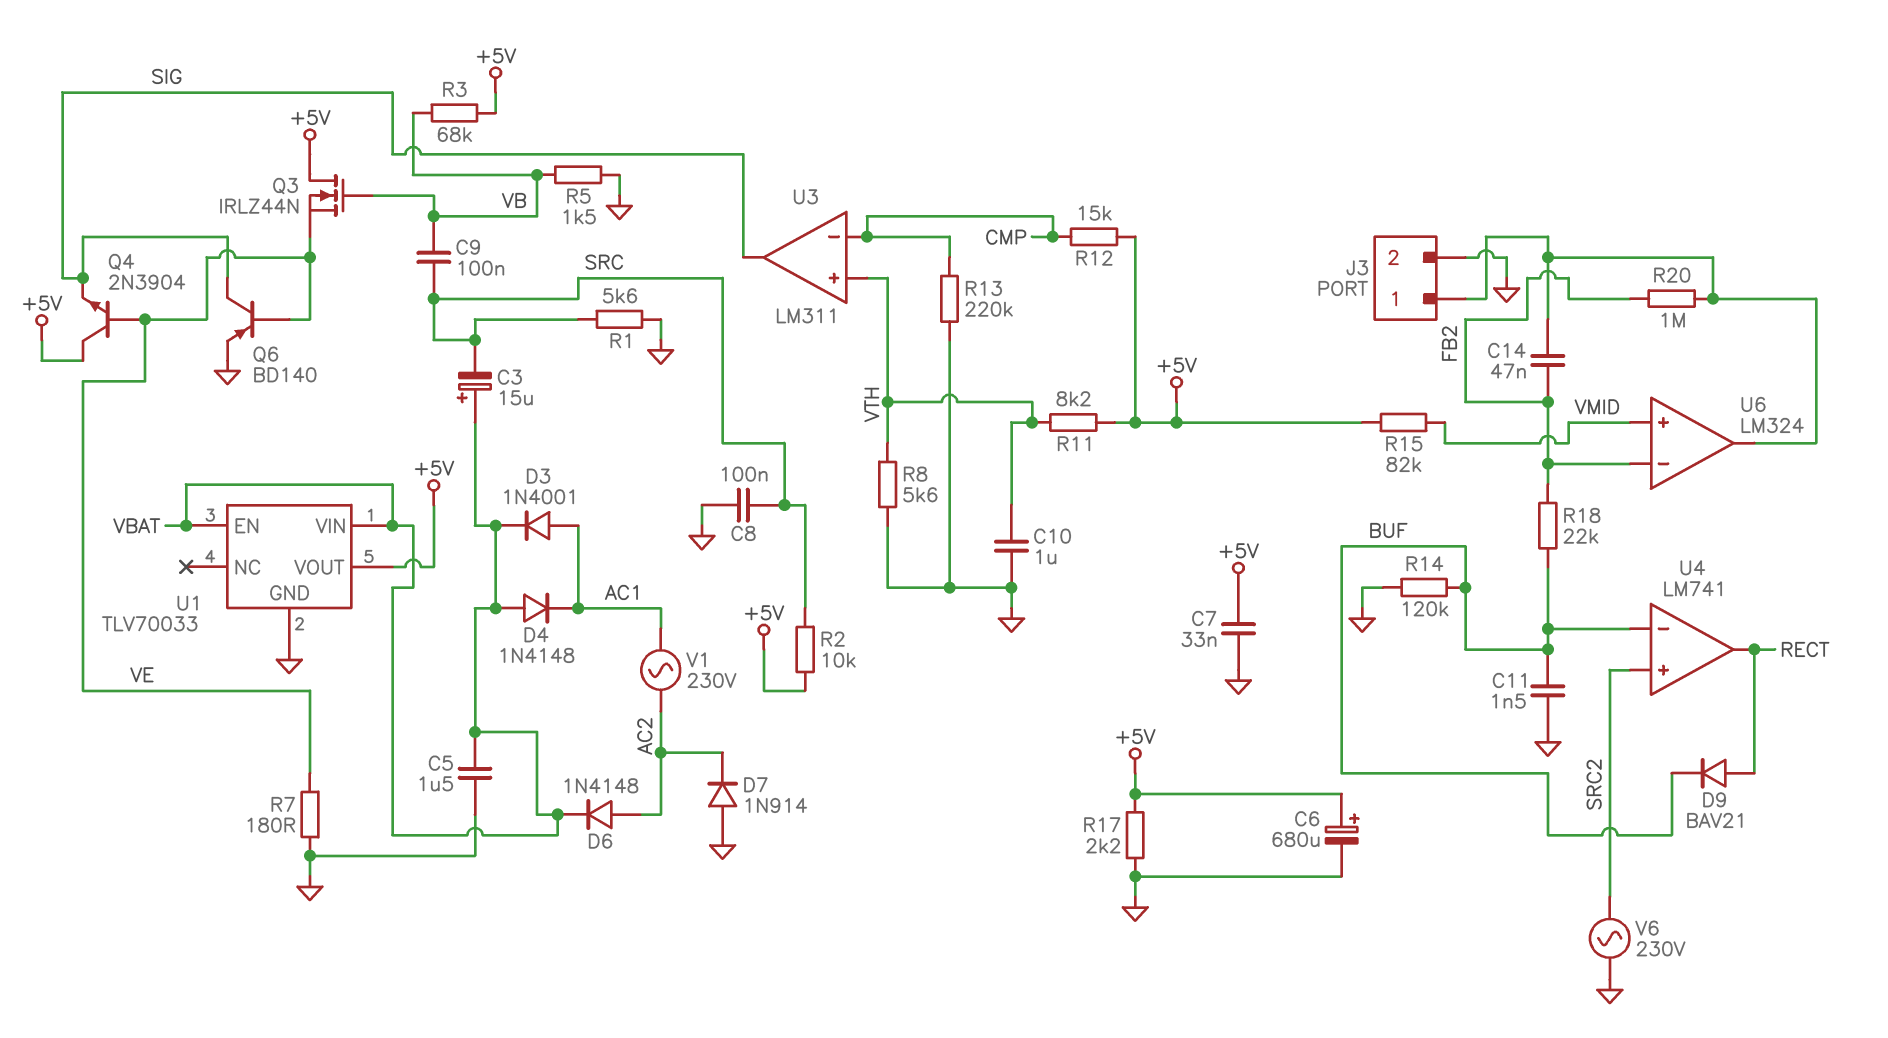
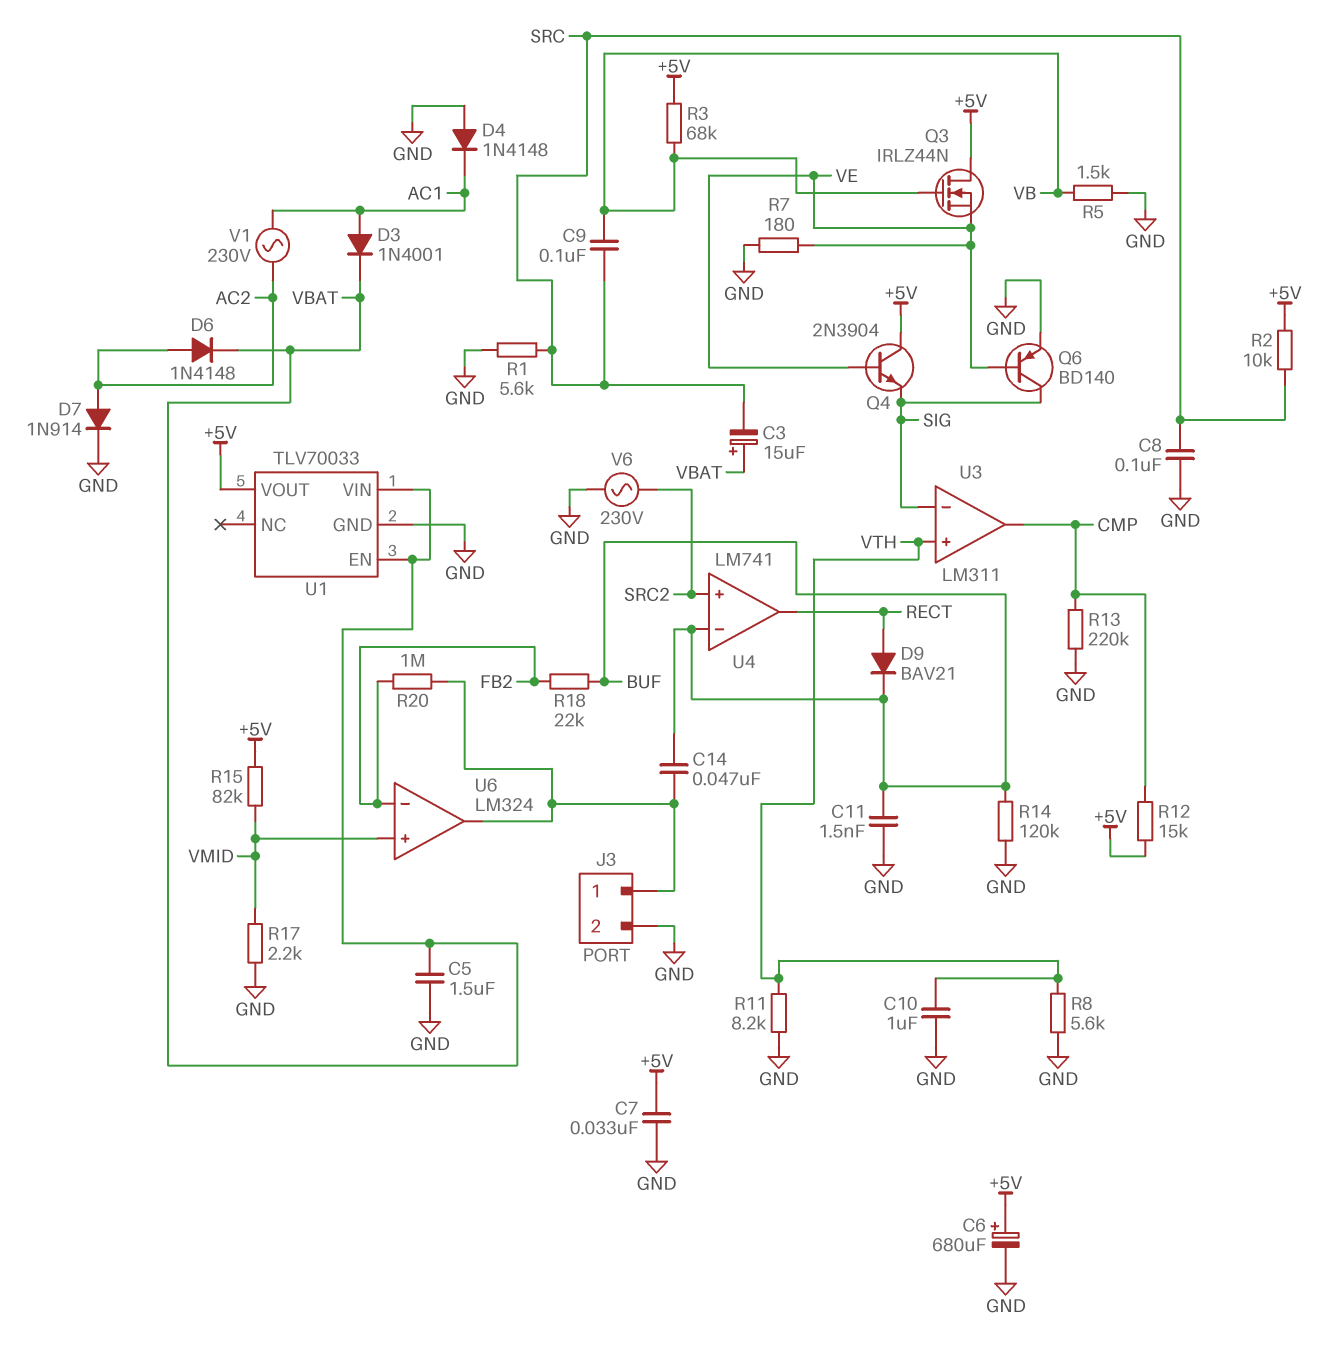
C14: 47nF (FB2, J3/1) -> 47nF (BUF, J3/1)
D4: diode 1N4148 (A VBAT, K AC1) -> diode 1N4148 (A GND, K AC1)
D7: diode 1N914 (A GND, K AC2) -> diode 1N914 (A AC2, K GND)
R11: 8.2k (+5V, VTH) -> 8.2k (GND, VTH)
R17: 2.2k (+5V, GND) -> 2.2k (GND, VMID)
U3 pin in-: CMP -> SIG
U3 pin out: SIG -> CMP

